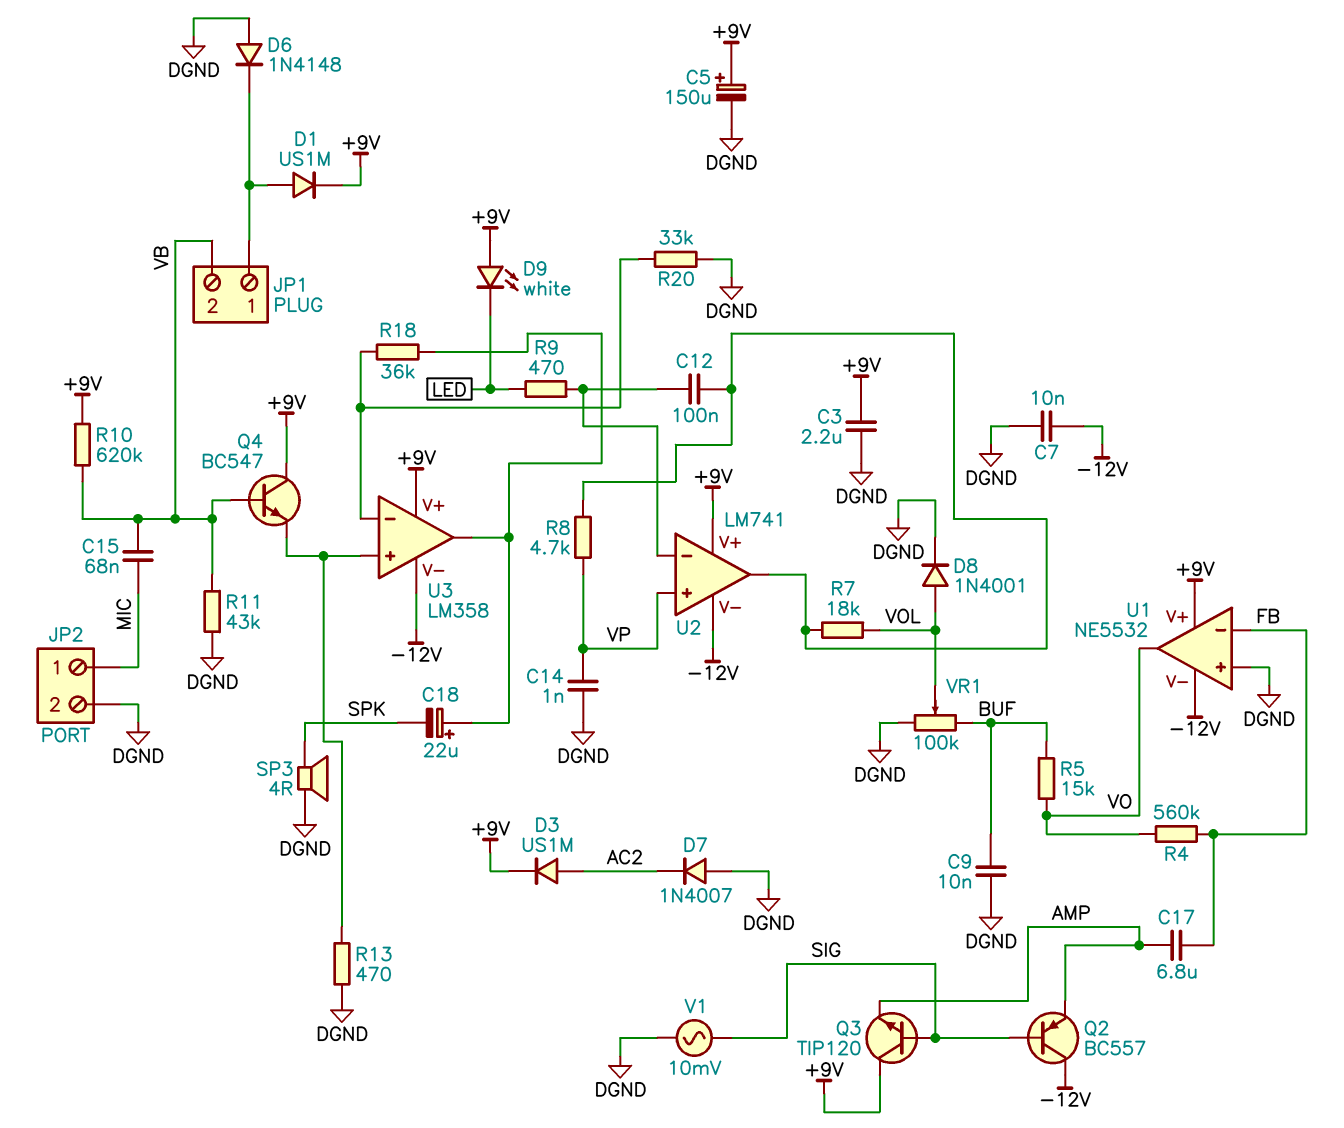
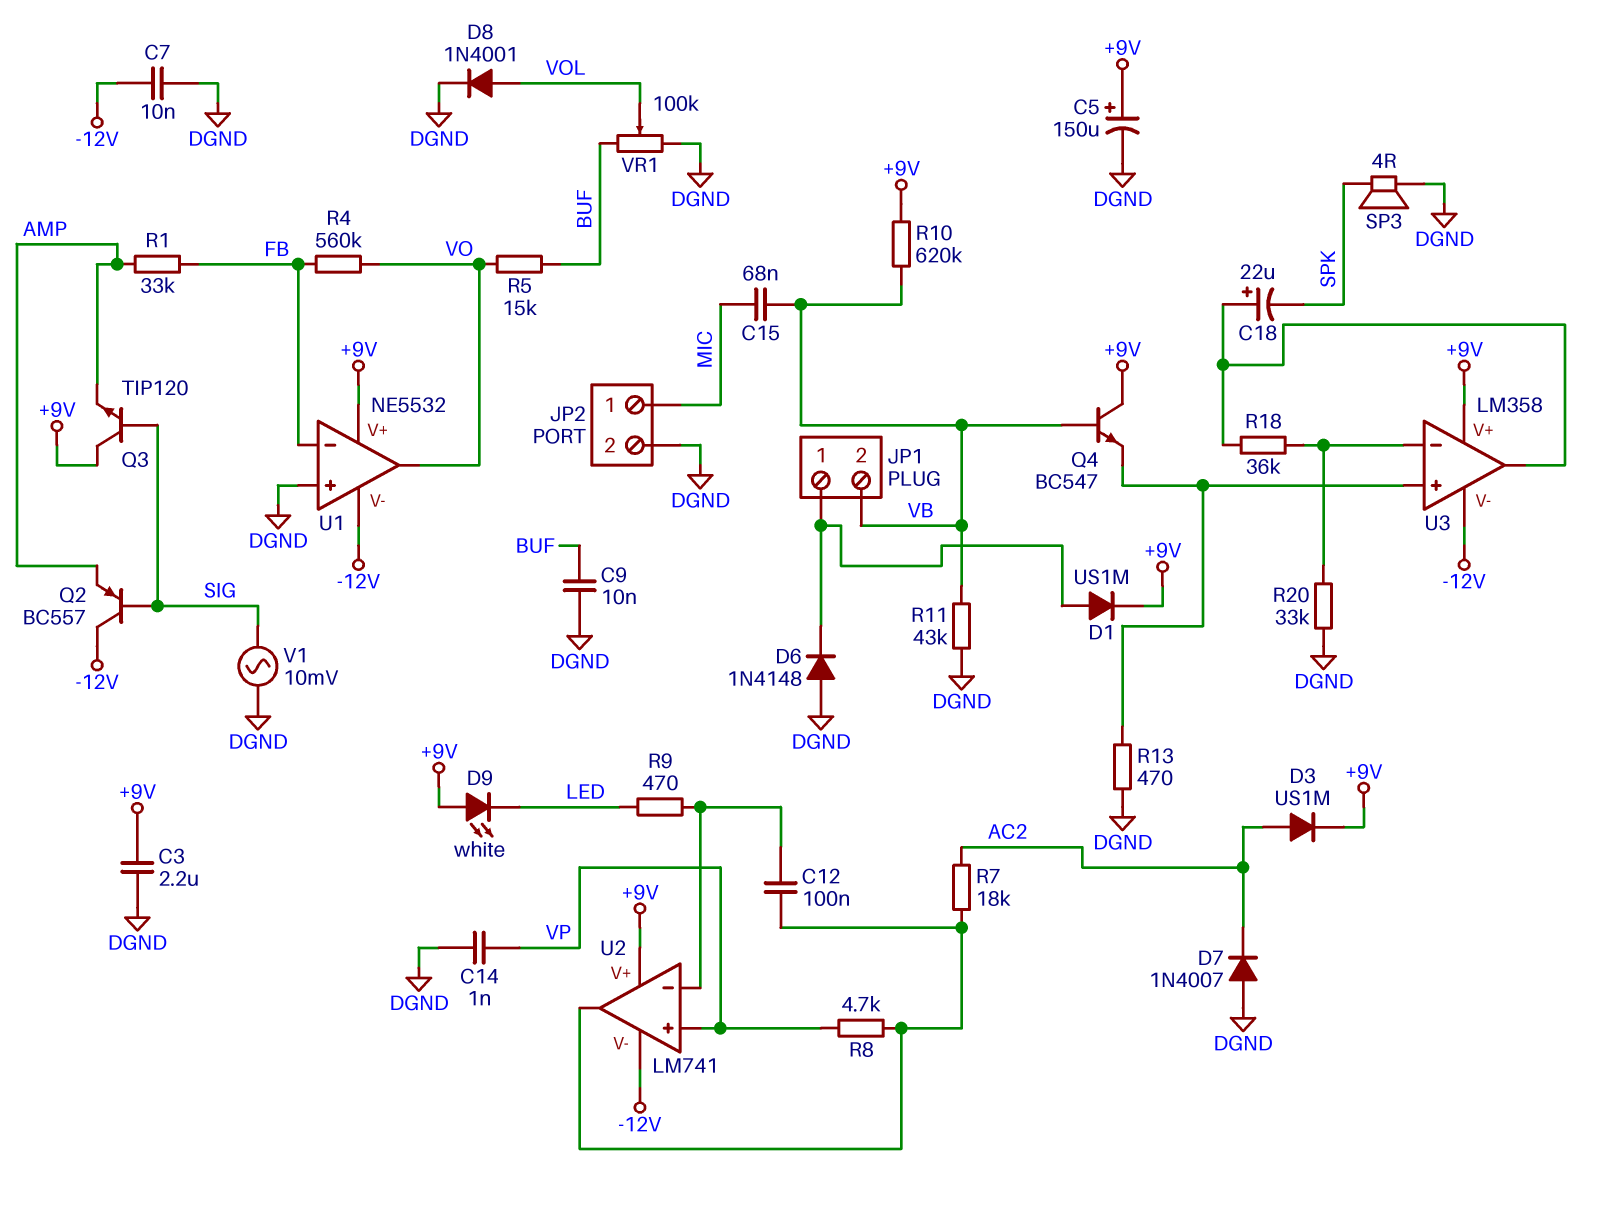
C17: 6.8uF (AMP, FB) -> none
R1: none -> 33k (AMP, FB)
R7: 18k (U2/out, VOL) -> 18k (AC2, U2/out)

